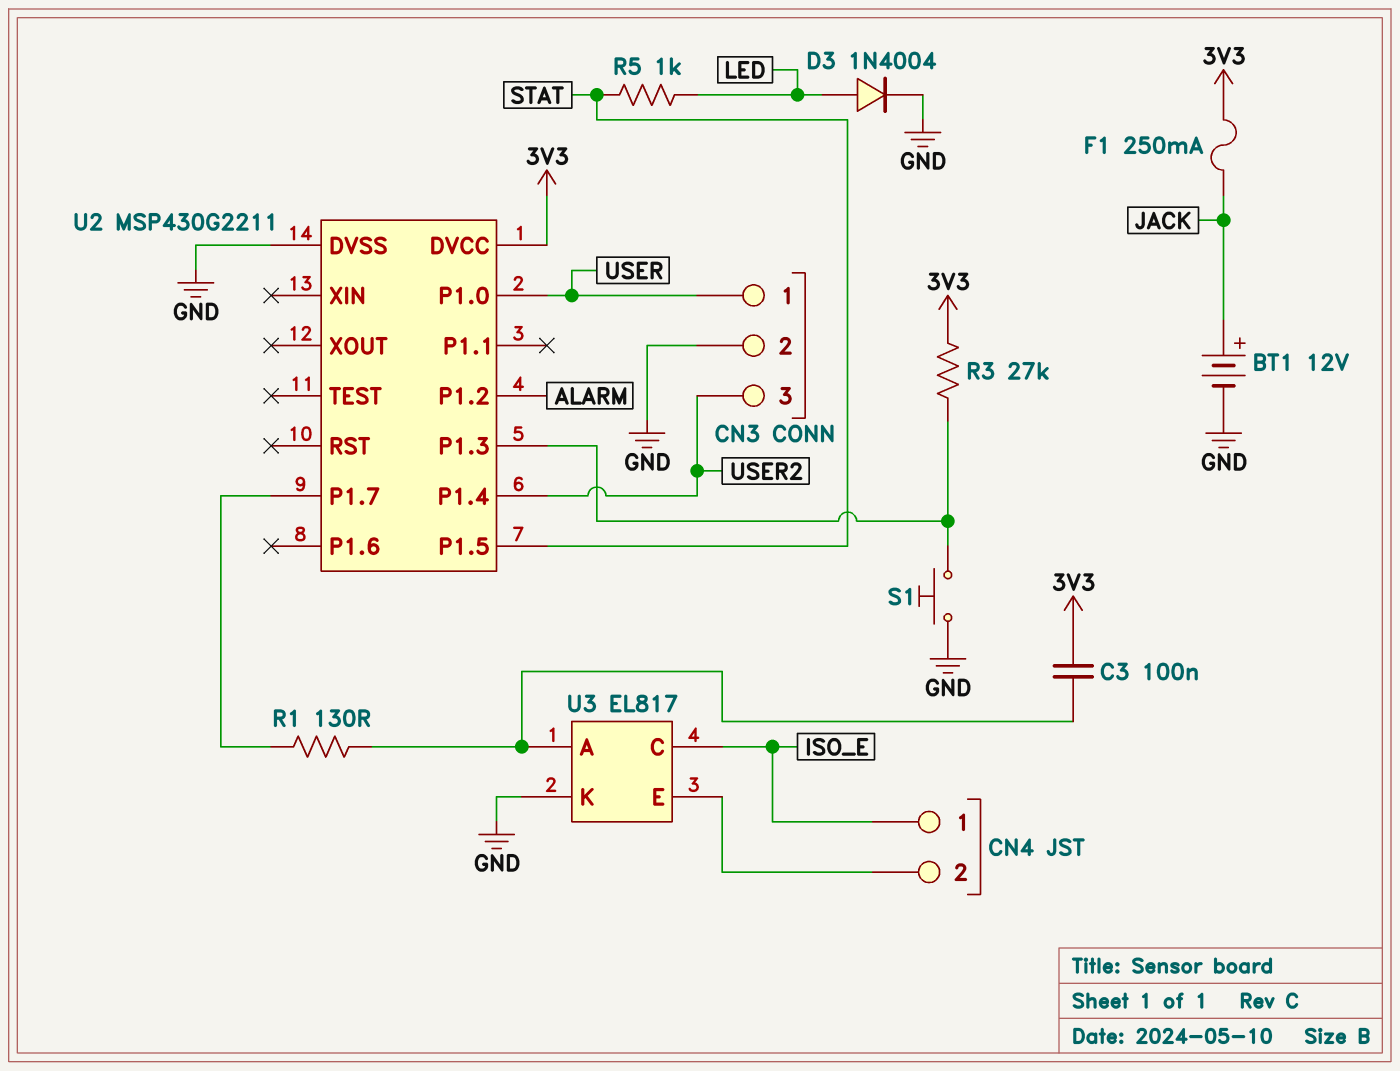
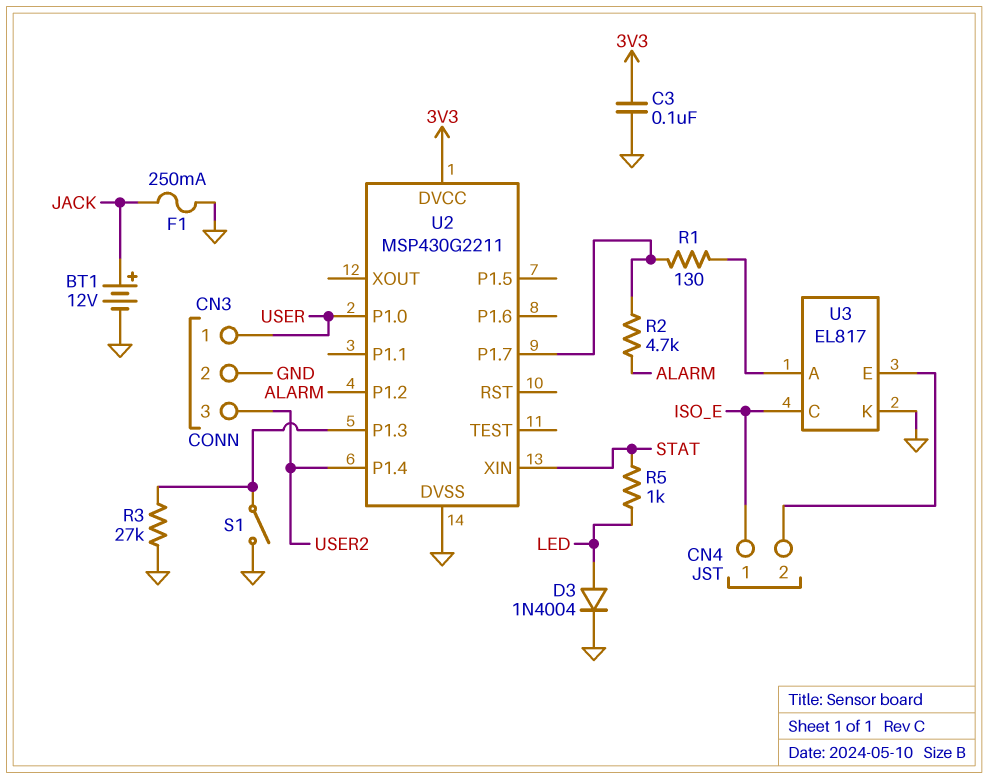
C3: 100nF (3V3, U3/A) -> 100nF (3V3, GND)
F1: 250mA (3V3, JACK) -> 250mA (GND, JACK)
R2: none -> 4.7k (ALARM, U2/P1.7)
R3: 27k (3V3, U2/P1.3) -> 27k (GND, U2/P1.3)
S1: button (GND, U2/P1.3) -> switch (GND, U2/P1.3)
U2 pin P1.5: STAT -> none
U2 pin XIN: none -> STAT

